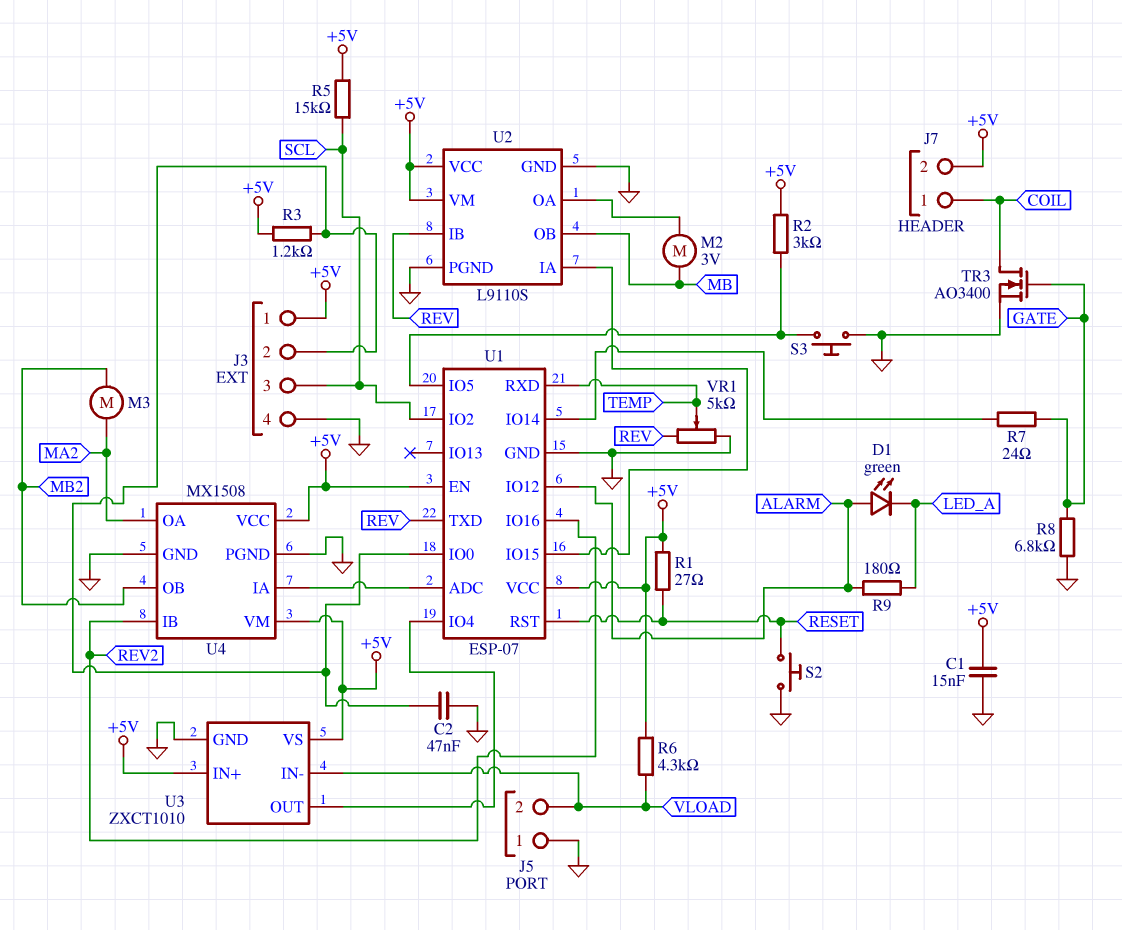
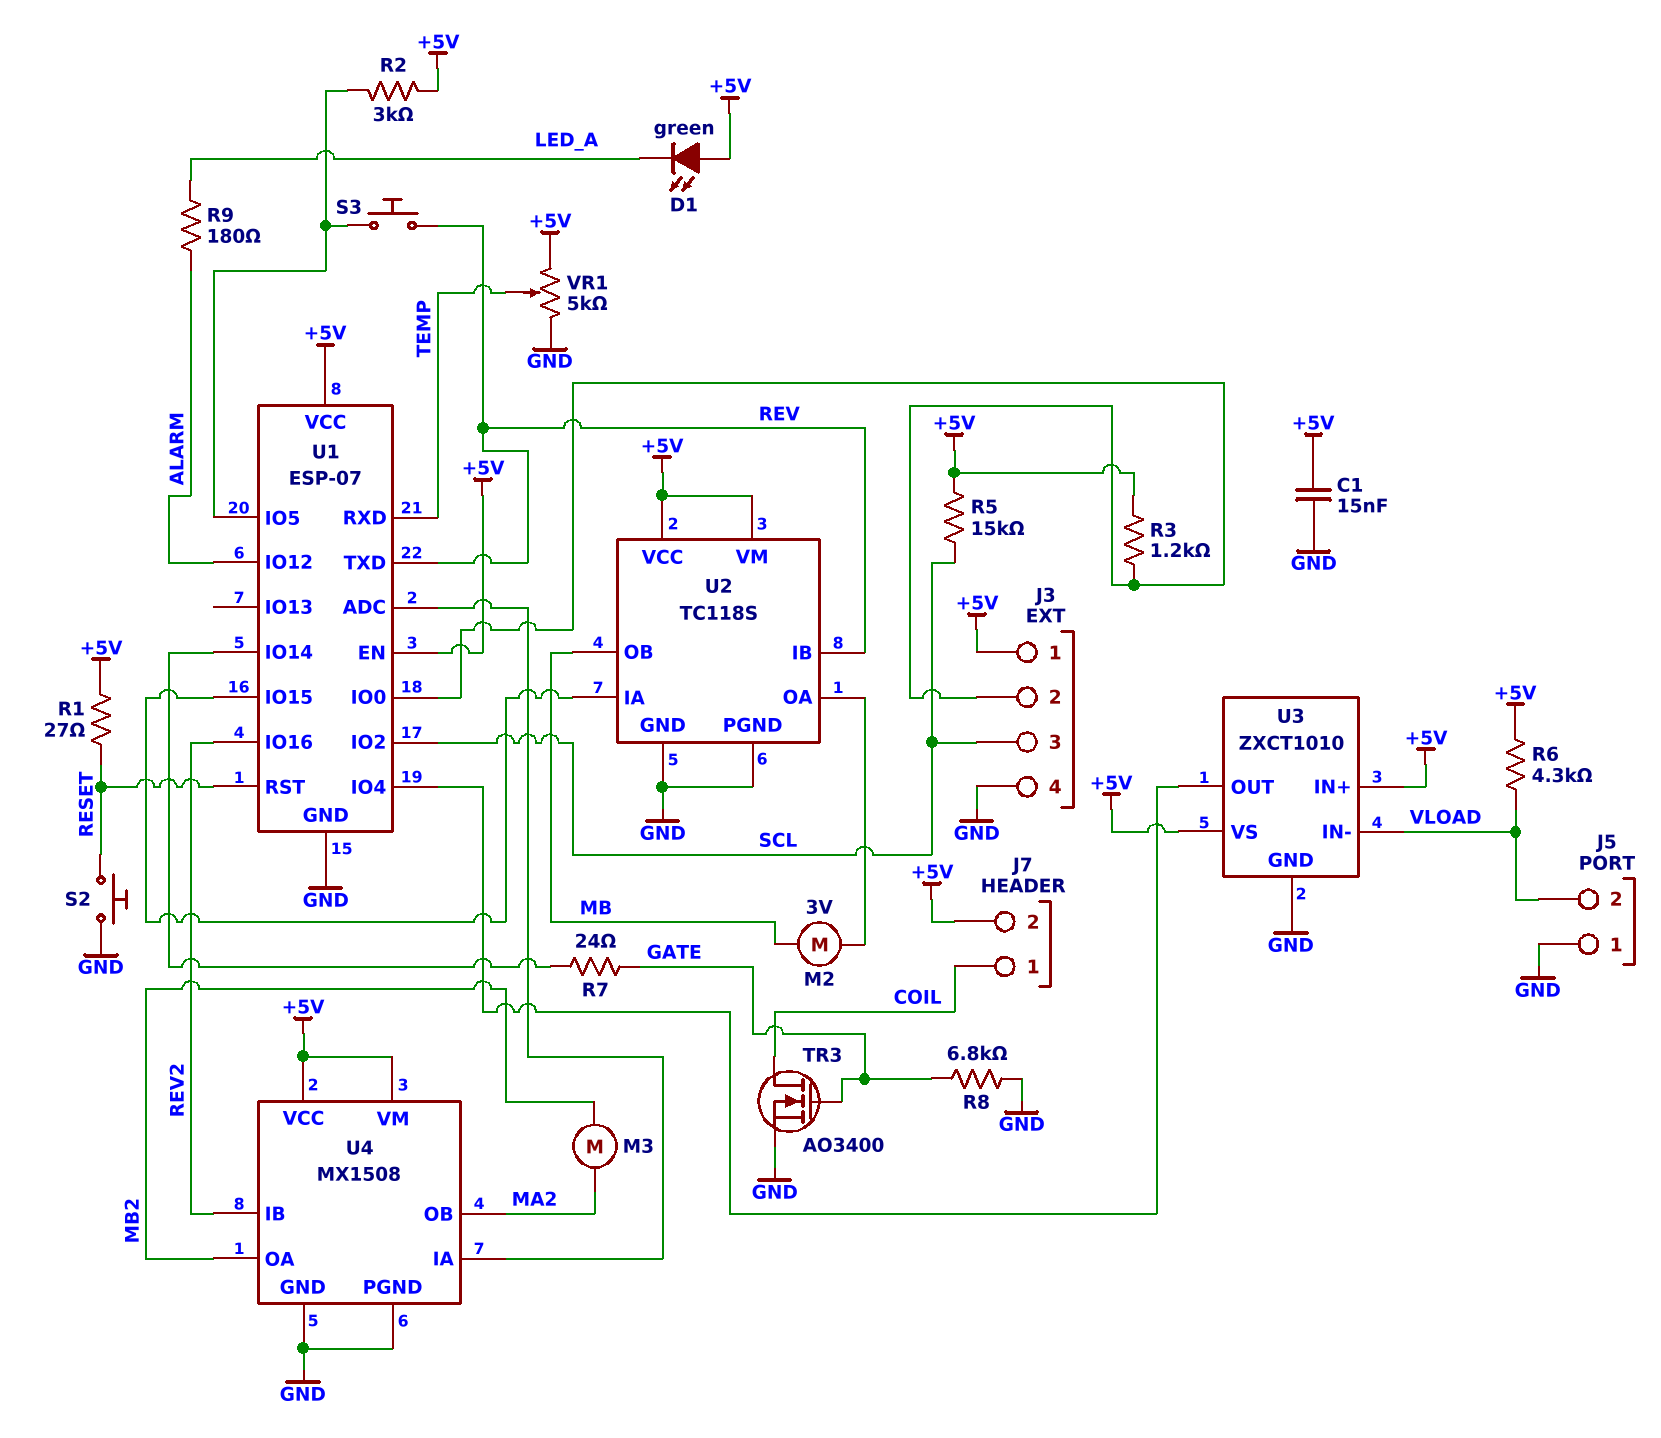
C2: 47nF (GND, J3/2) -> none
D1: LED green (A ALARM, K LED_A) -> LED green (A +5V, K LED_A)
S3: button (GND, U1/IO5) -> button (REV, U1/IO5)
U2: L9110S -> TC118S
U4 pin OA: MA2 -> MB2
U4 pin OB: MB2 -> MA2
VR1: 5k (GND, REV, wiper TEMP) -> 5k (+5V, GND, wiper TEMP)

